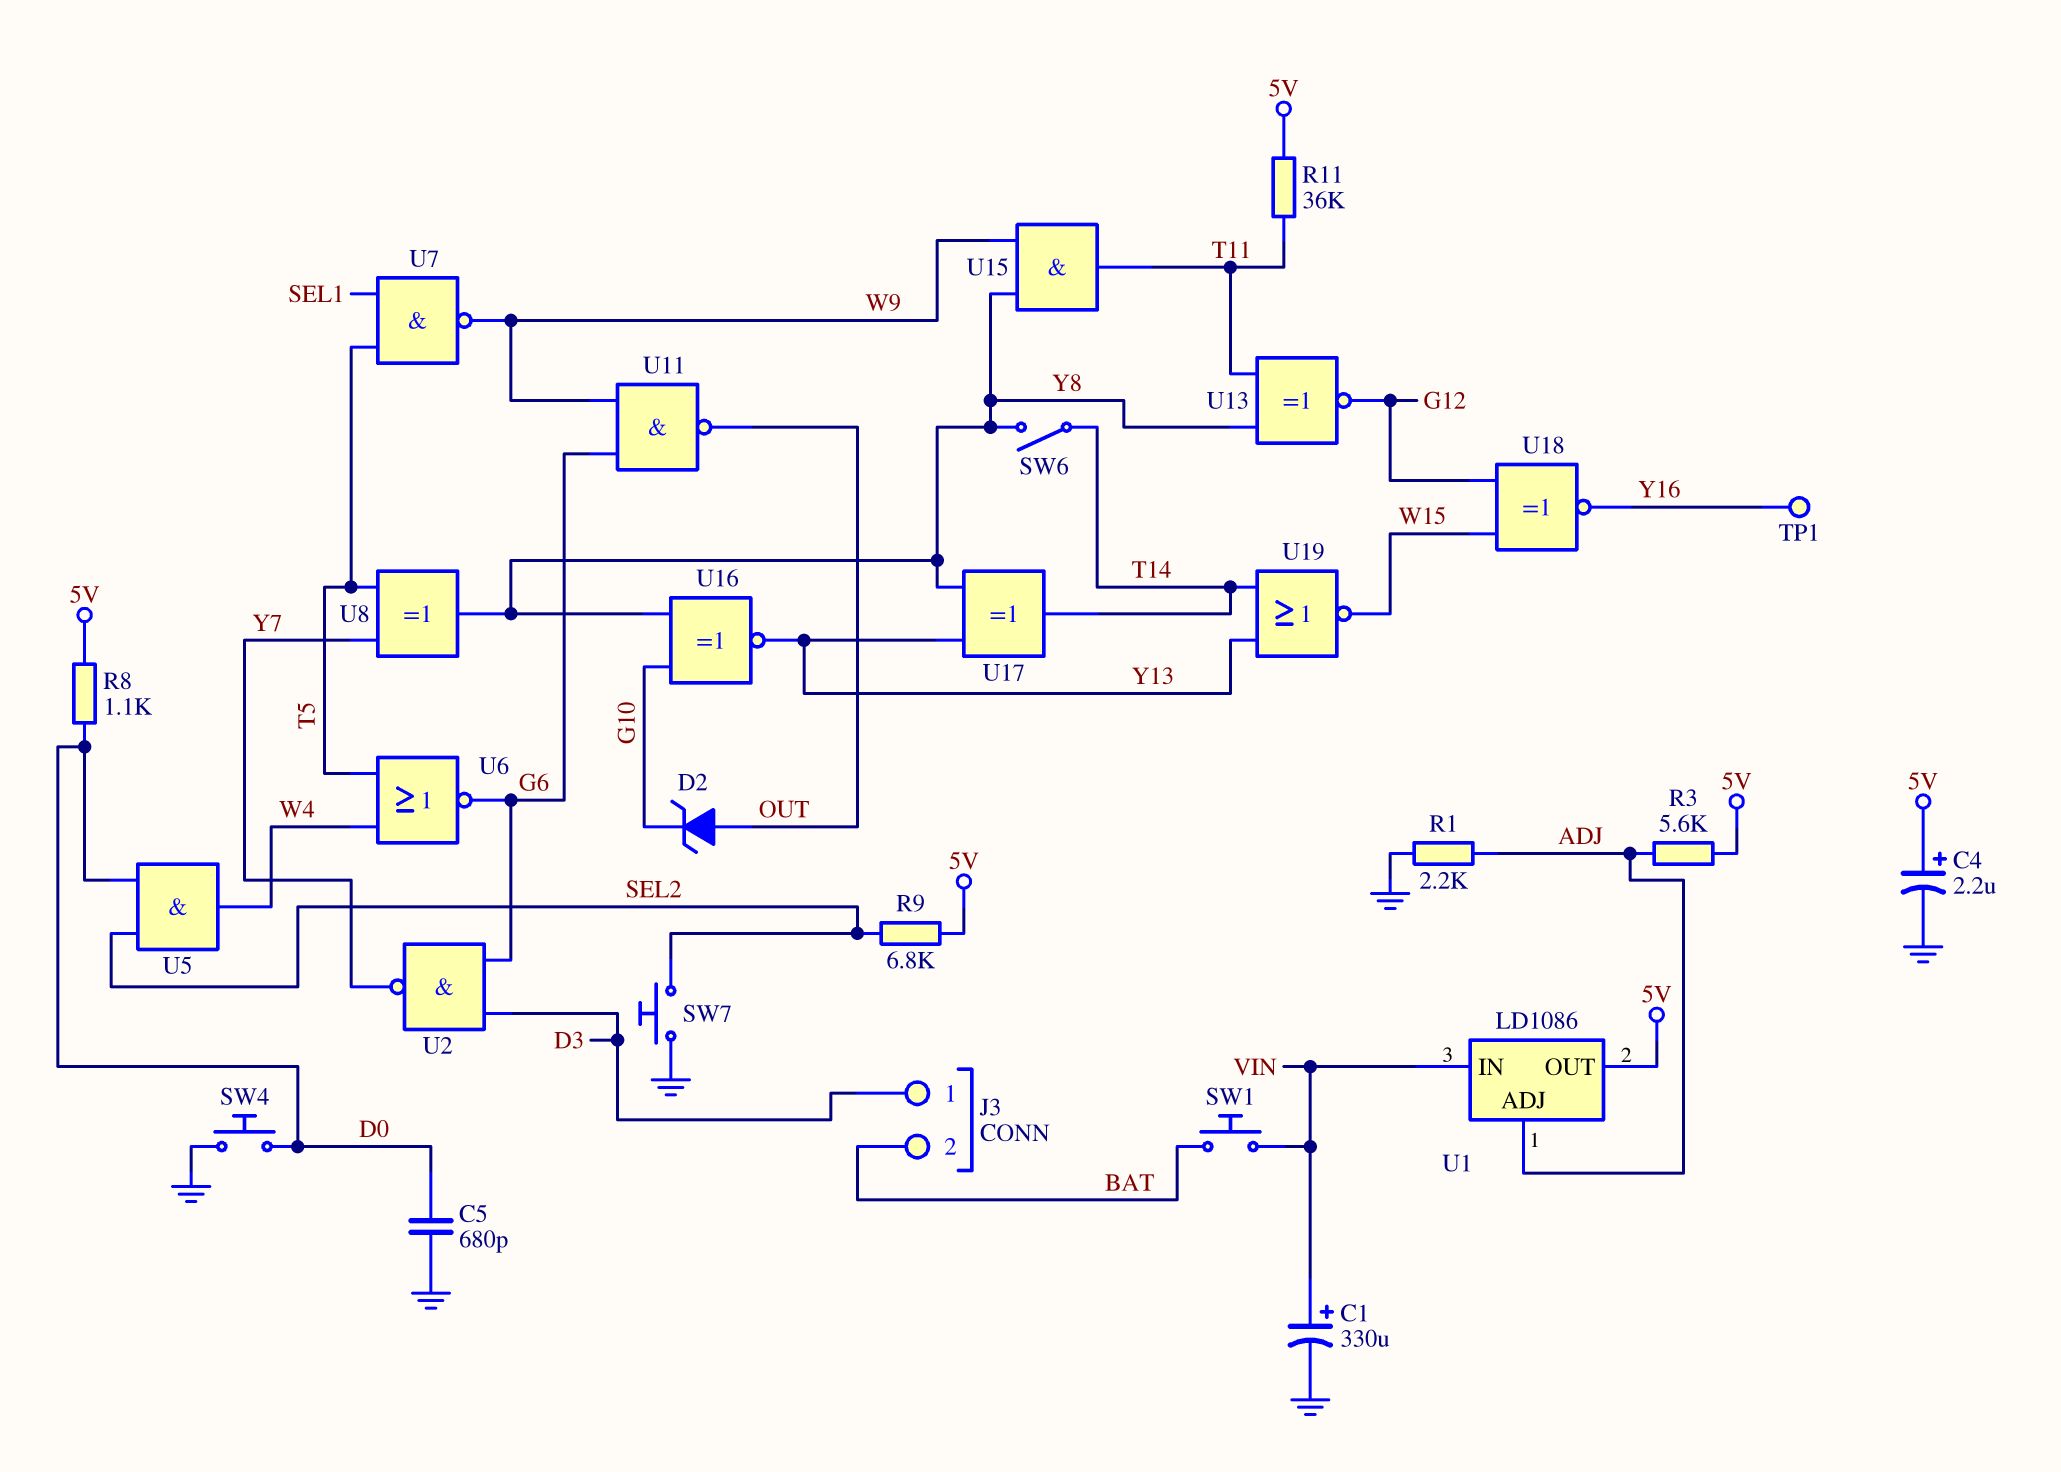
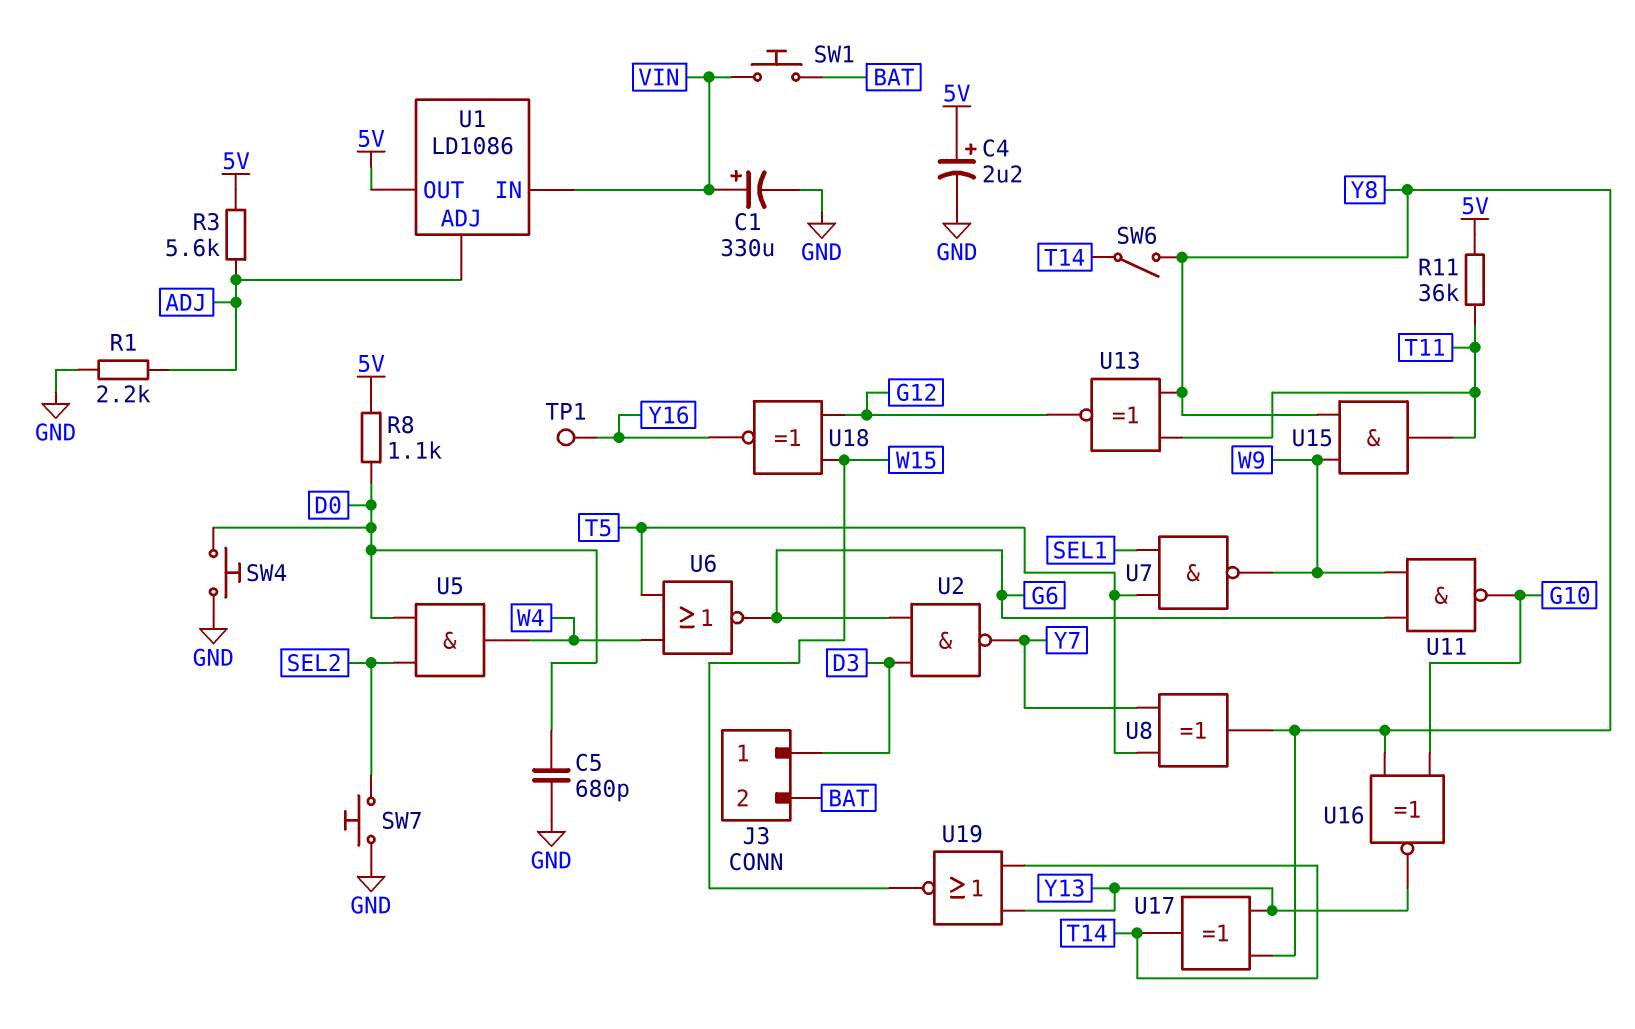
D2: zener (A OUT, K G10) -> none
R9: 6.8k (5V, SEL2) -> none
U11: NAND (in G6, in W9, out OUT) -> NAND (in G6, in W9, out G10)

